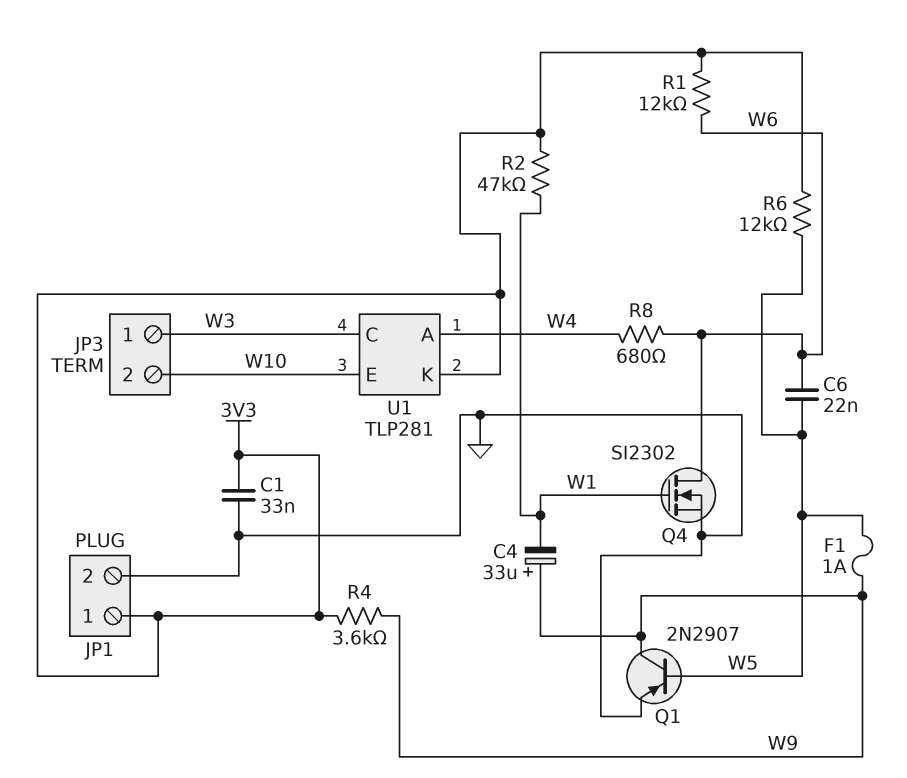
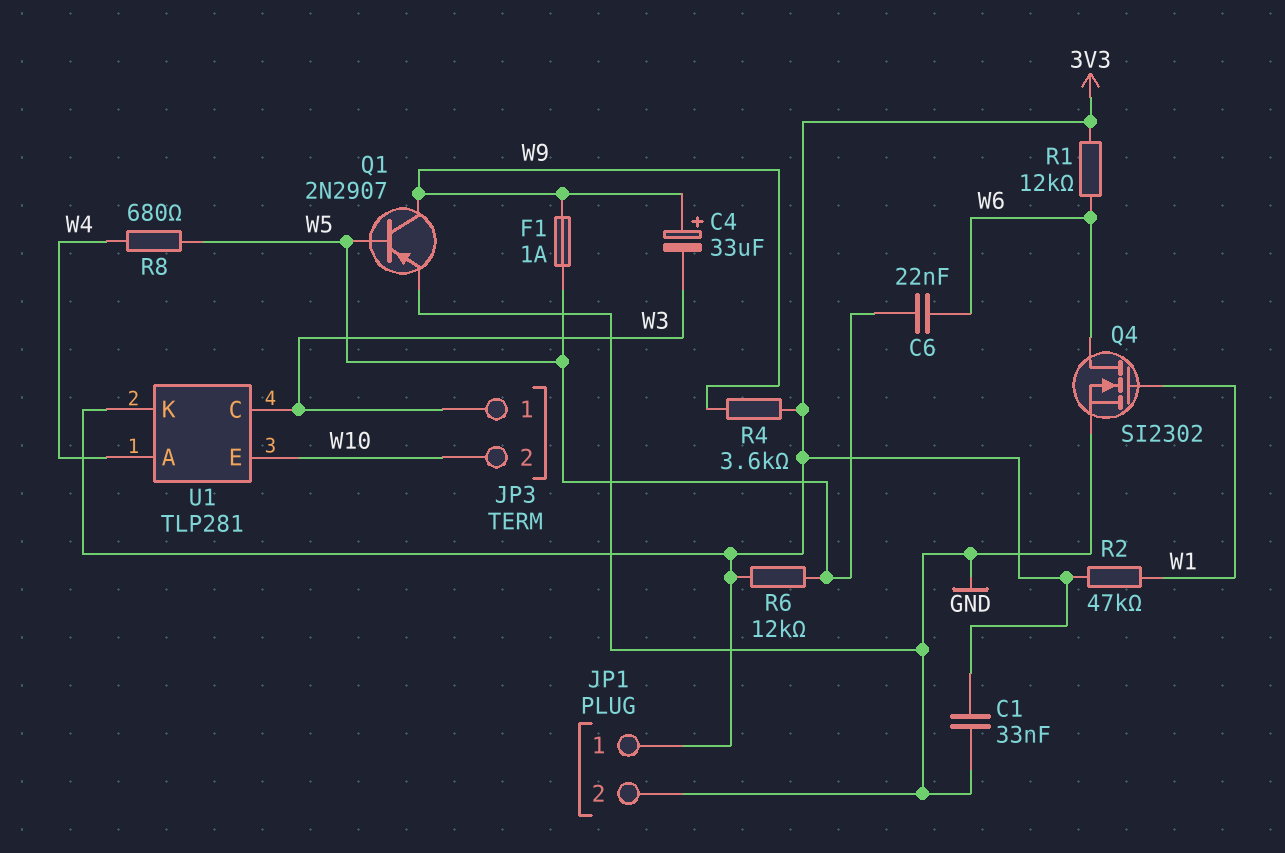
C4: 33uF (plus W9, minus W1) -> 33uF (plus W9, minus W3)
R8: 680 (W4, W6) -> 680 (W4, W5)

